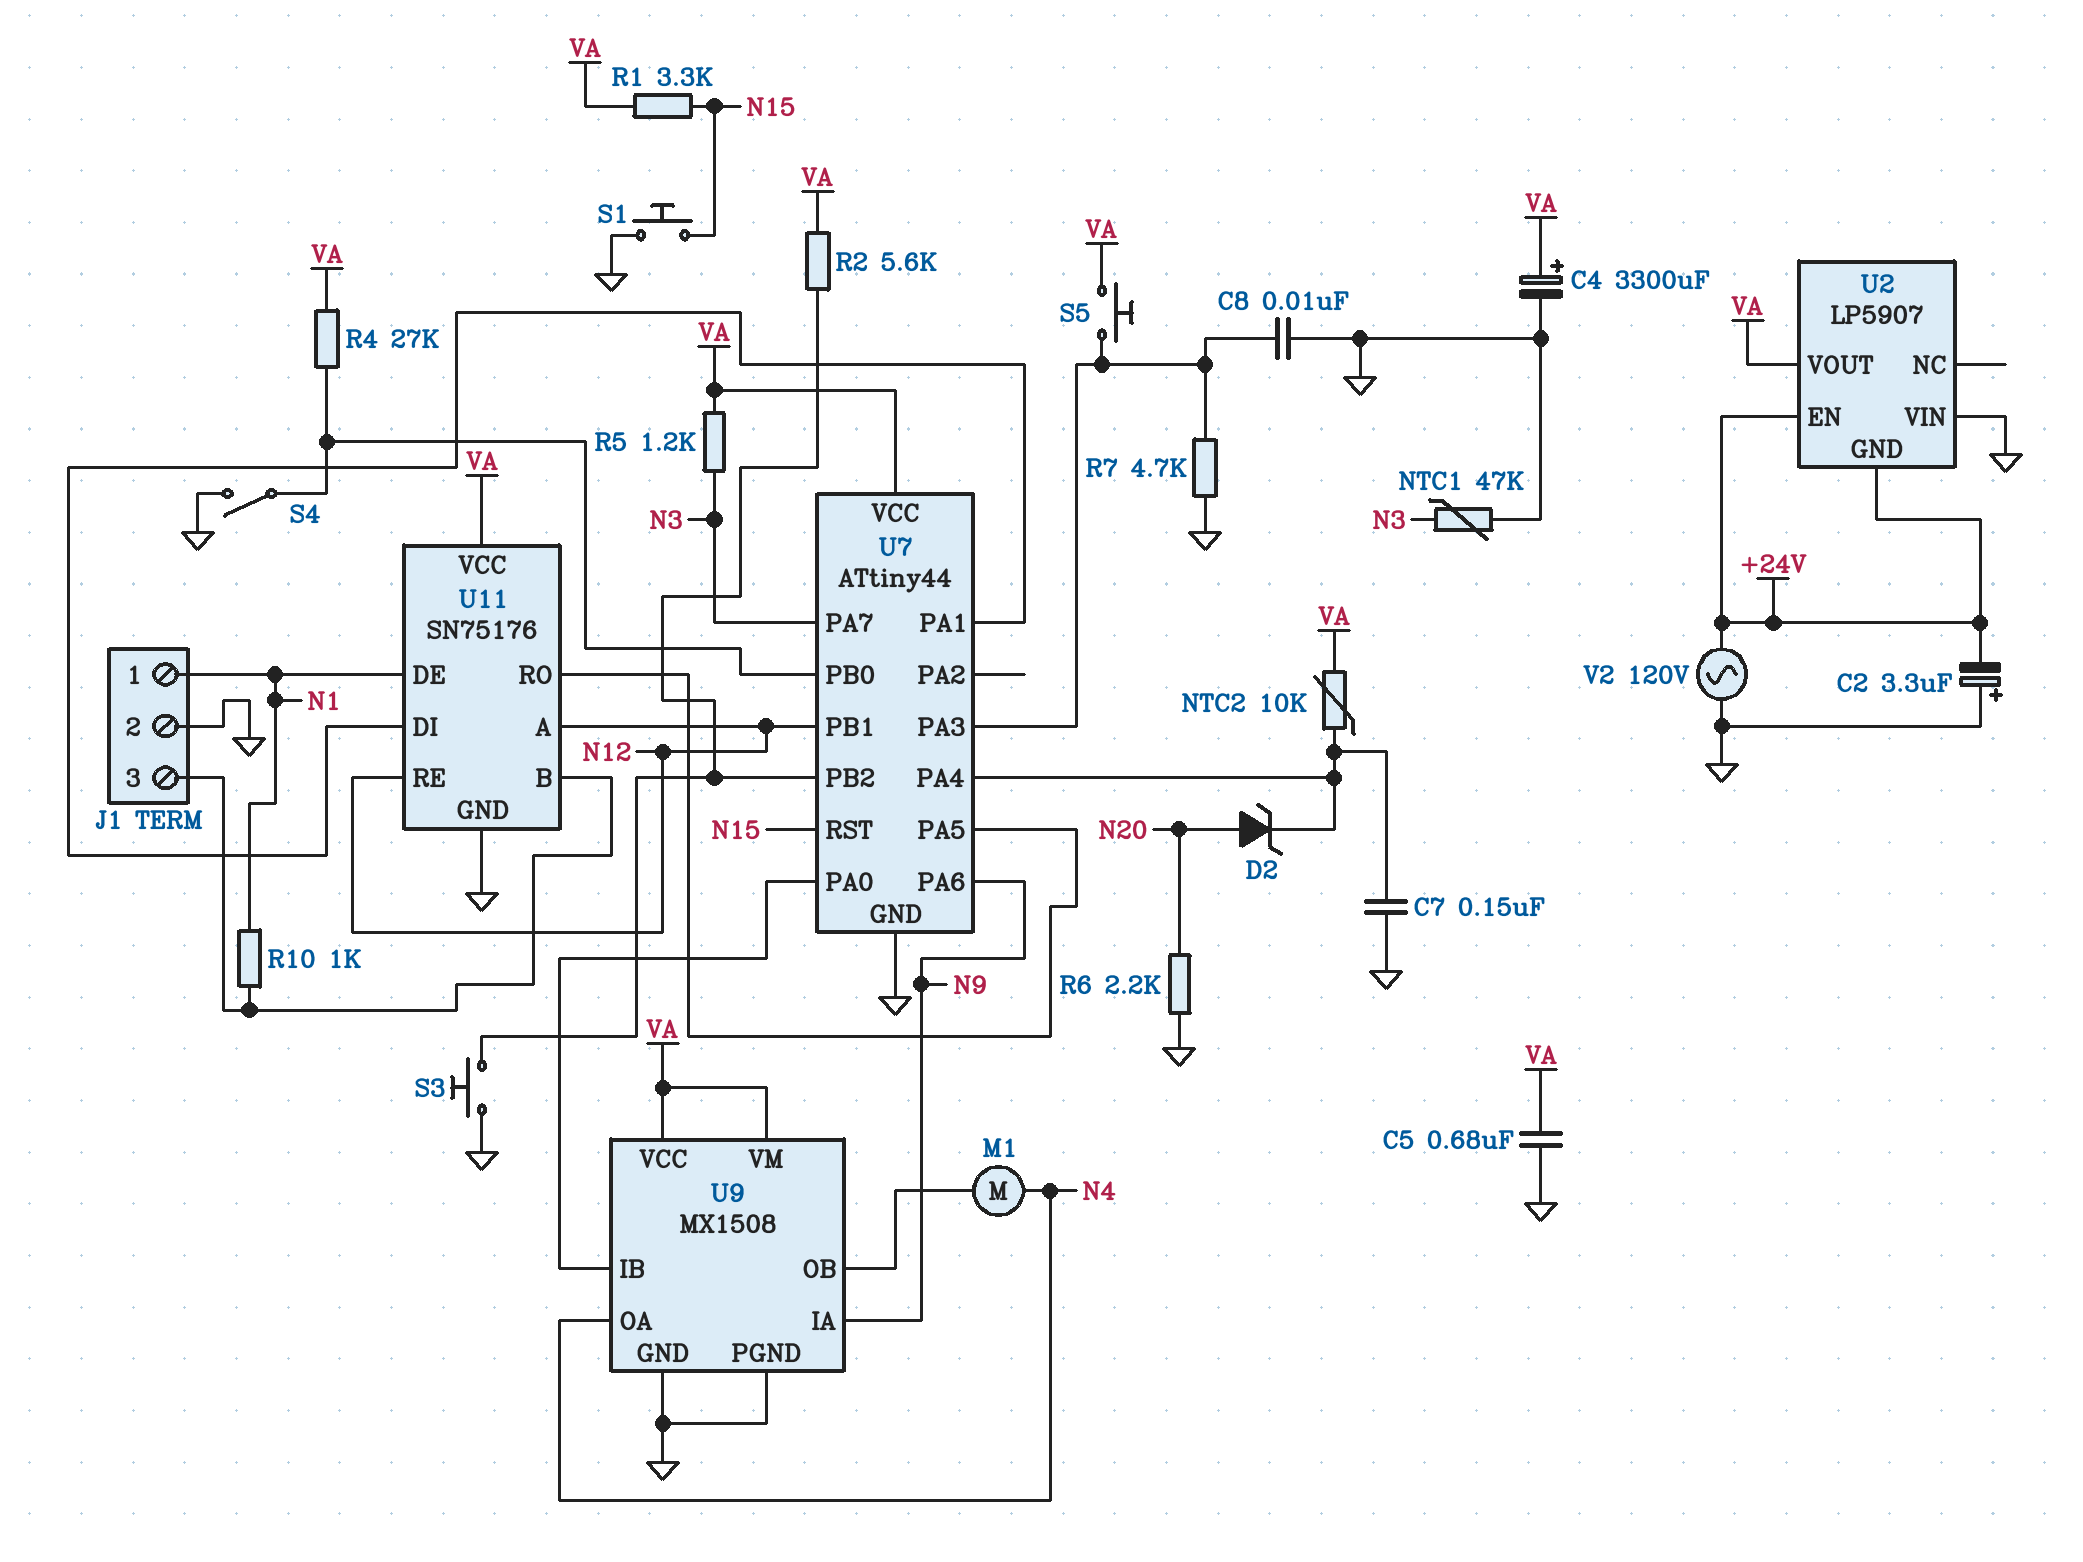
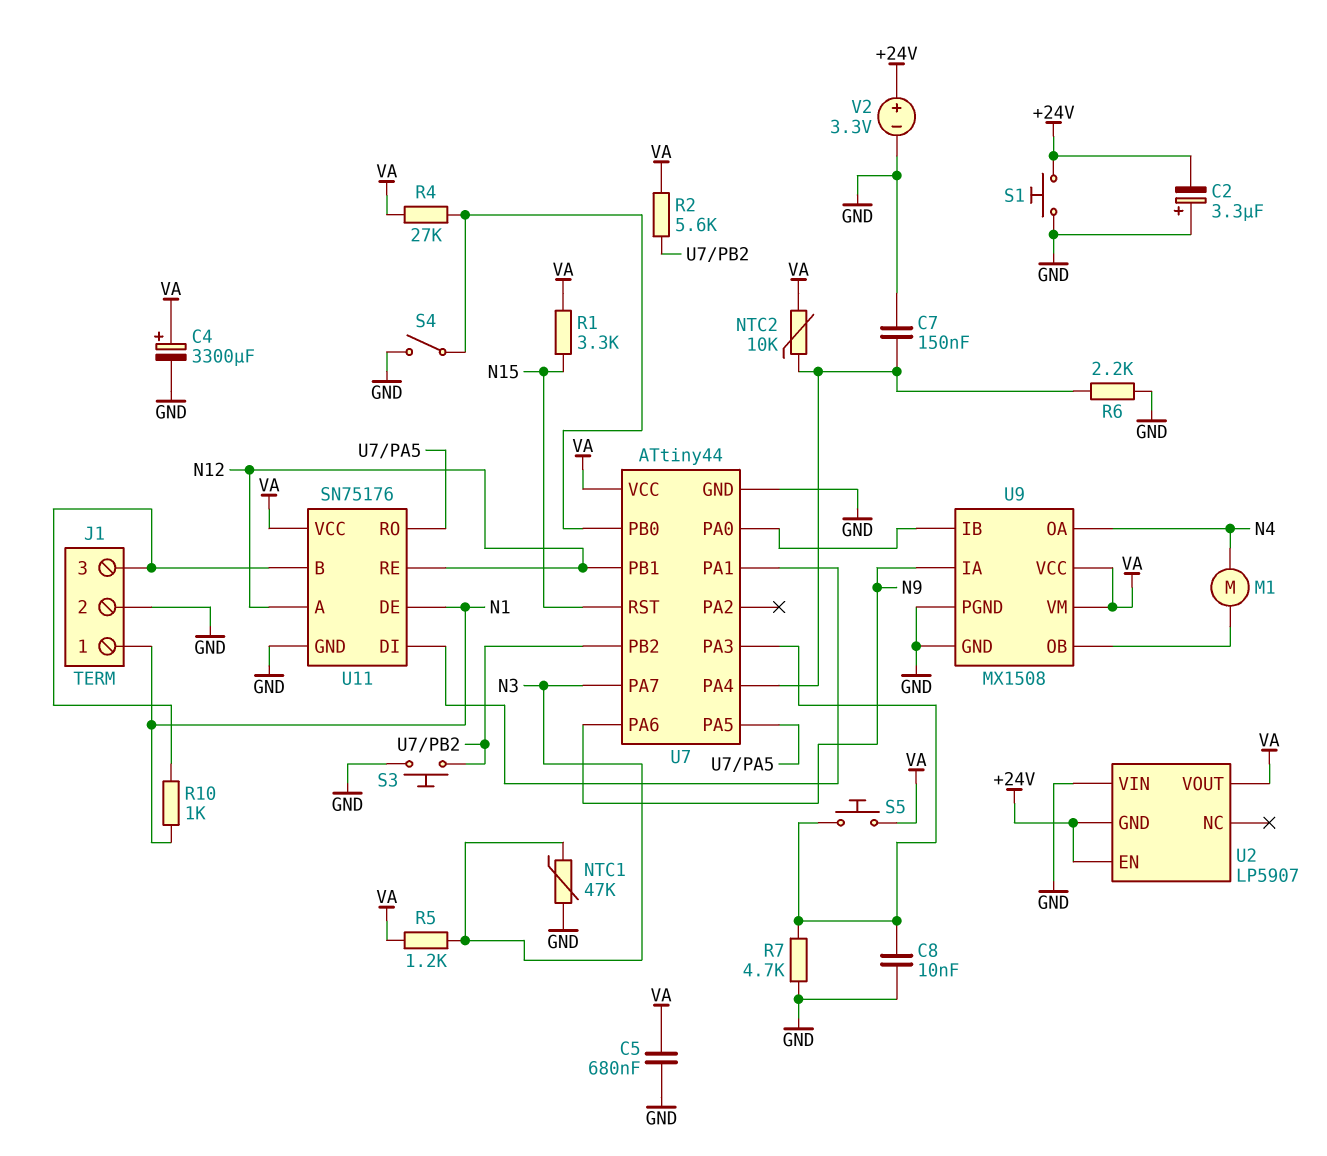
D2: zener (A N20, K U7/PA4) -> none
R6: 2.2k (GND, N20) -> 2.2k (GND, U7/PA4)
S1: button (GND, N15) -> button (+24V, GND)
V2: AC 120V (+24V, GND) -> 3.3V (plus +24V, minus GND)

